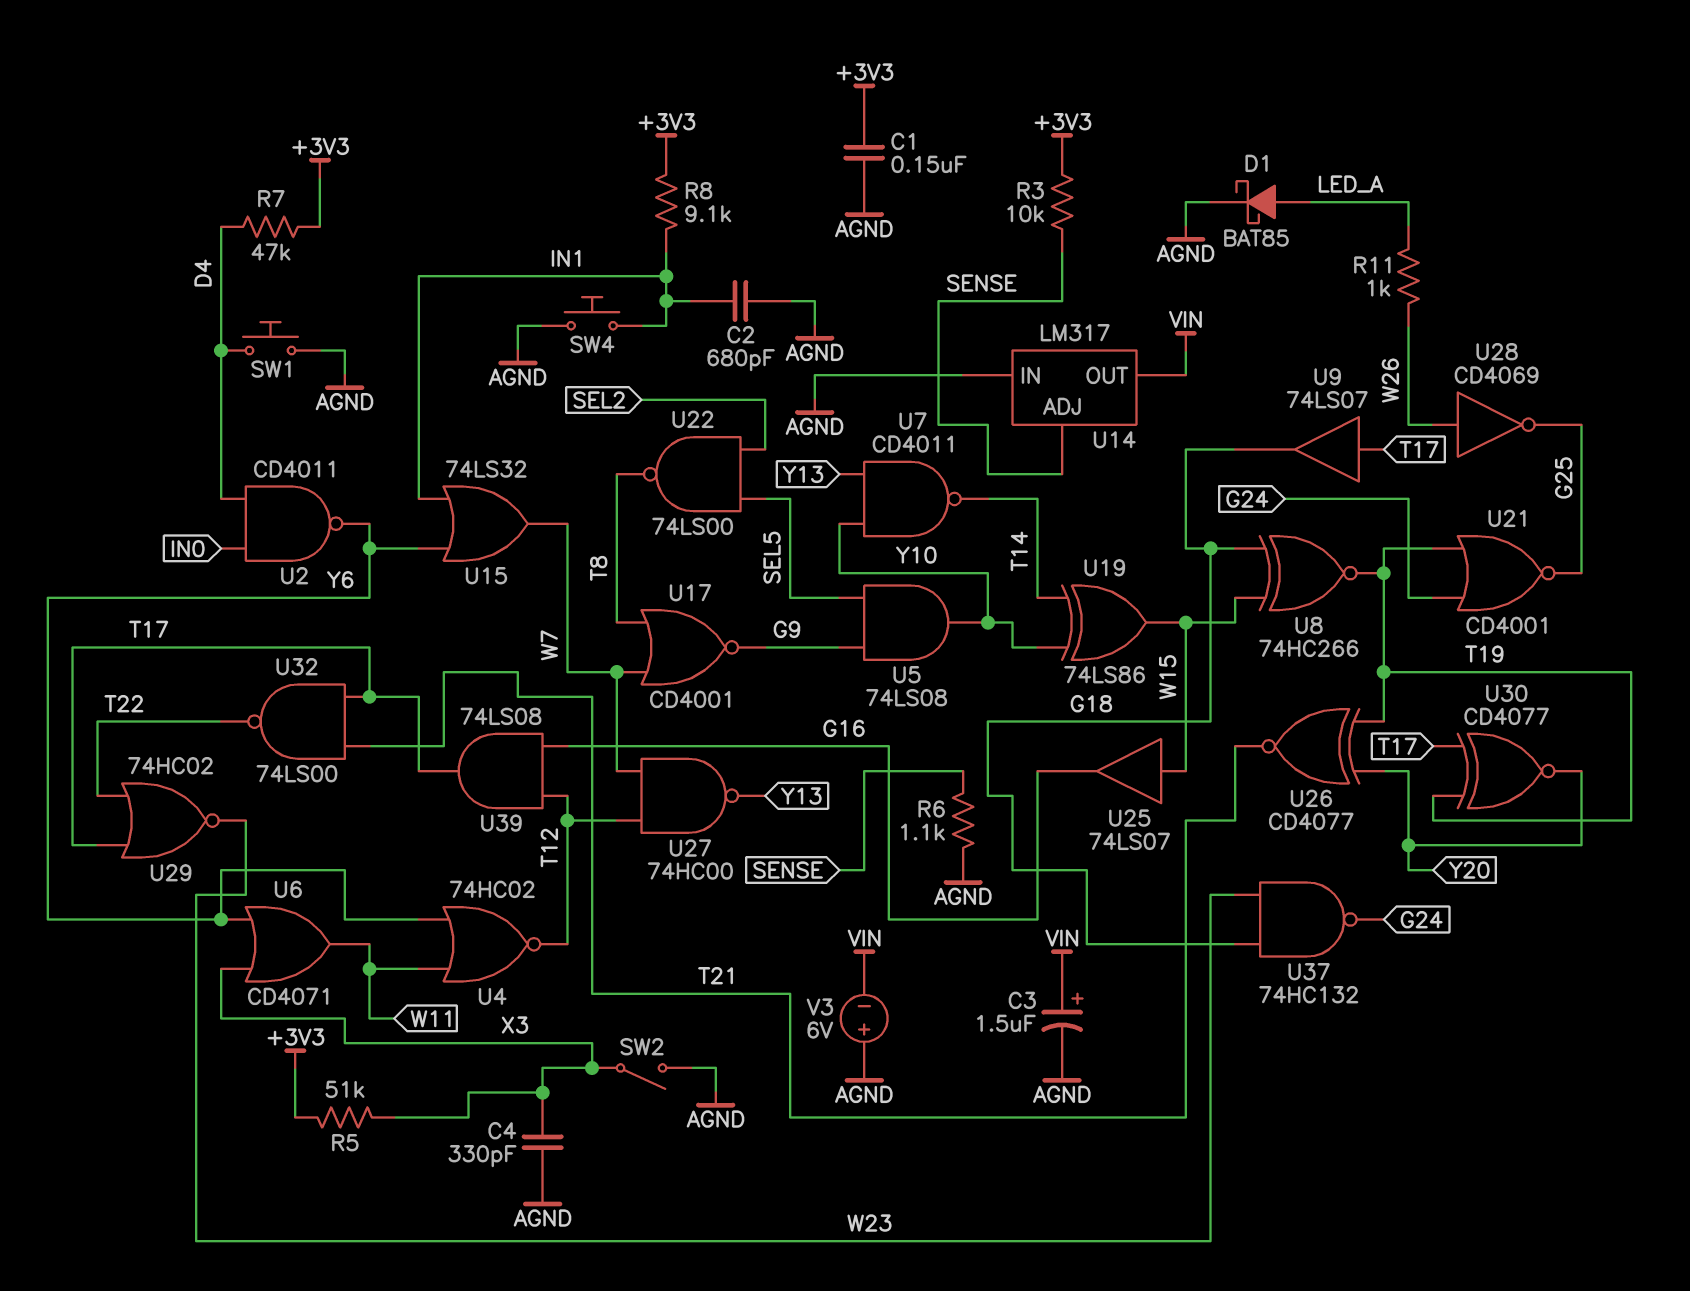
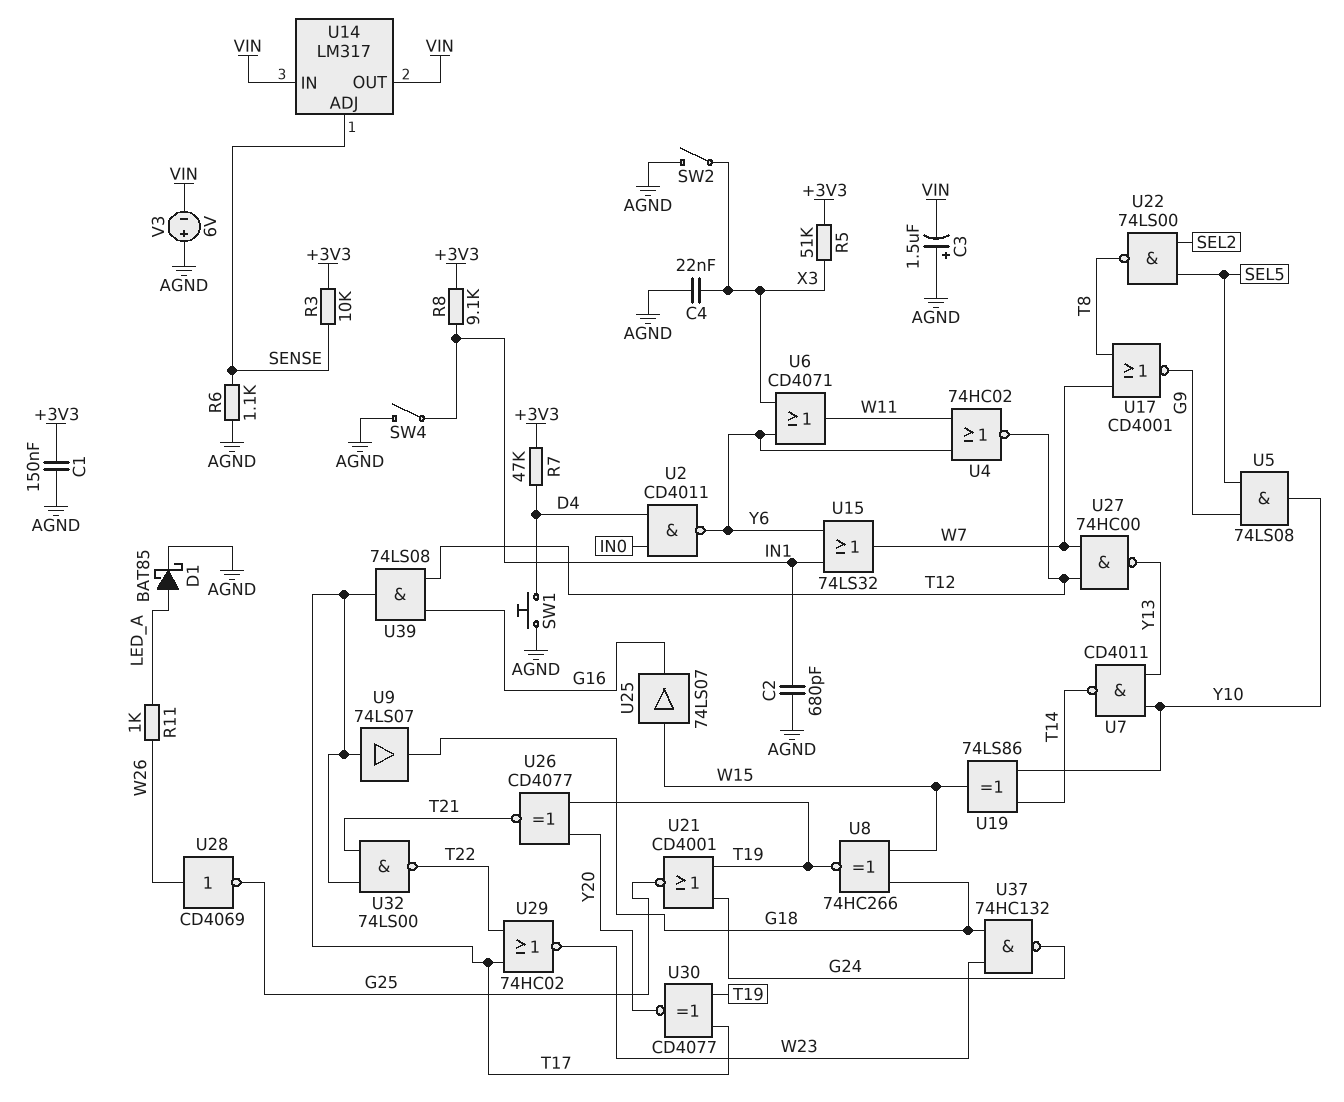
C3: 1.5uF (plus VIN, minus AGND) -> 1.5uF (plus AGND, minus VIN)
C4: 330pF (AGND, X3) -> 22nF (AGND, X3)
SW4: button (AGND, IN1) -> switch (AGND, IN1)
U14 pin IN: AGND -> VIN

